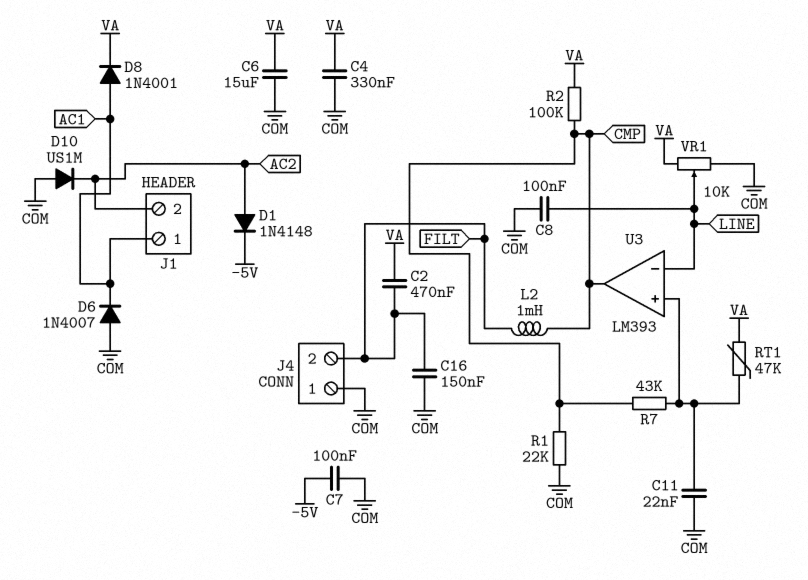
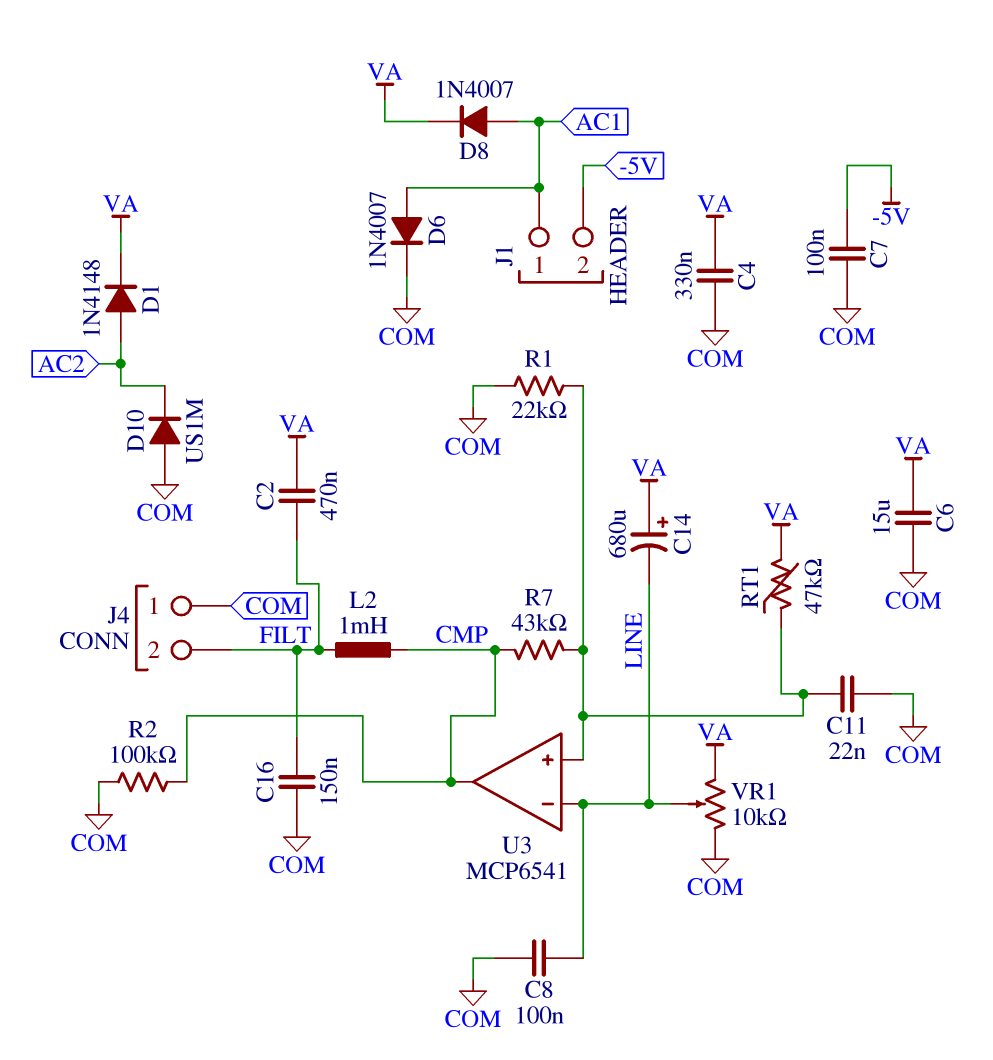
C14: none -> 680uF (plus VA, minus LINE)
D1: diode 1N4148 (A AC2, K -5V) -> diode 1N4148 (A AC2, K VA)
D6: diode 1N4007 (A COM, K AC1) -> diode 1N4007 (A AC1, K COM)
D8: diode 1N4001 (A AC1, K VA) -> diode 1N4007 (A AC1, K VA)
J1 pin 2: AC2 -> -5V
R1: 22k (CMP, COM) -> 22k (COM, U3/in+)
R2: 100k (CMP, VA) -> 100k (CMP, COM)
U3: LM393 -> MCP6541

